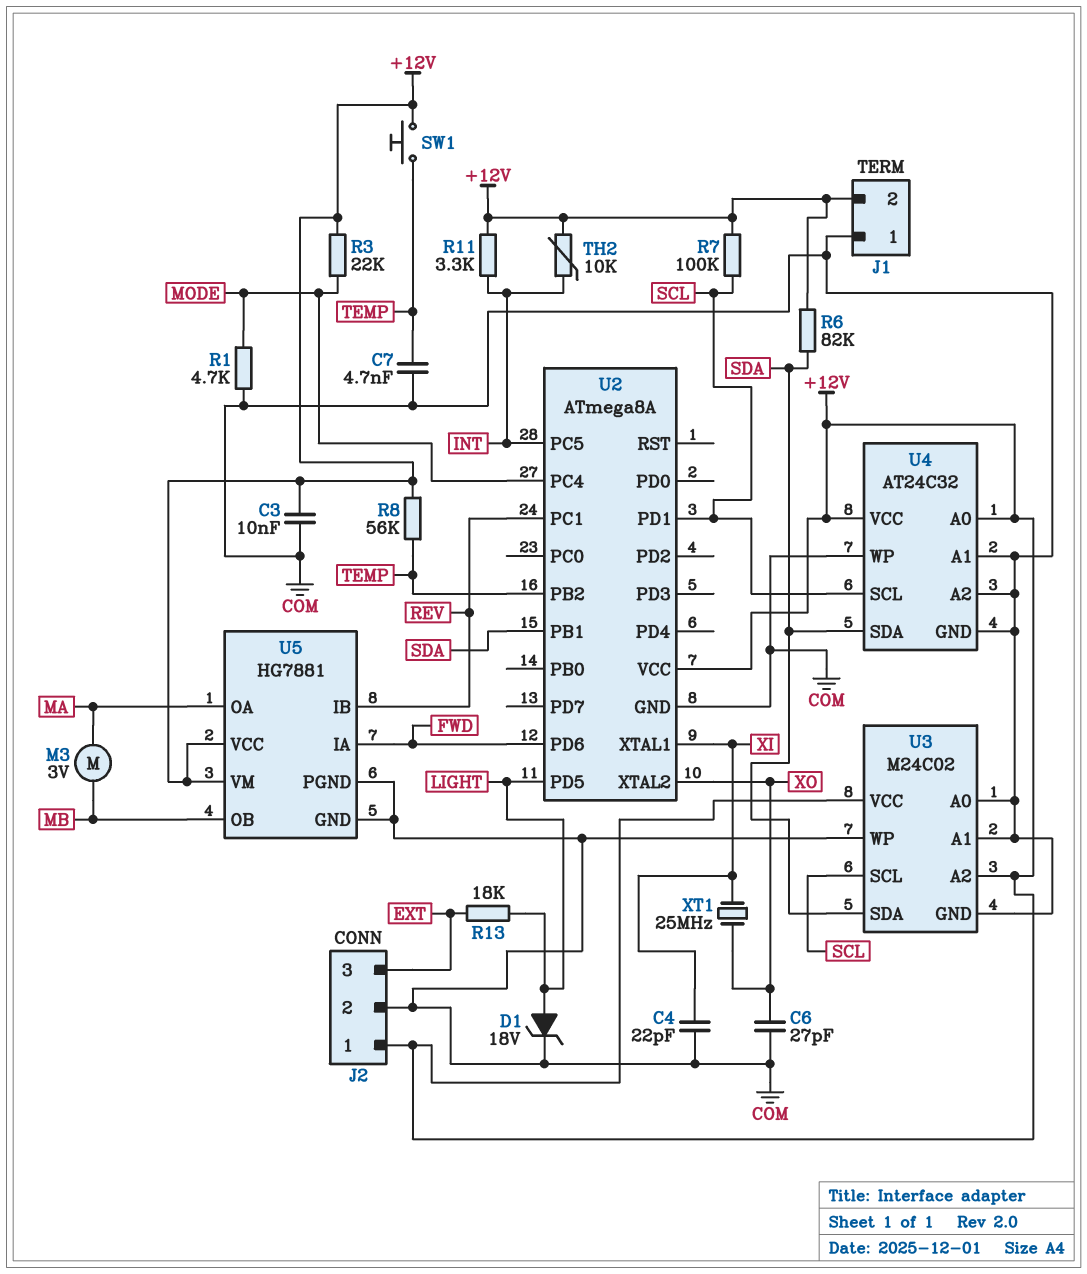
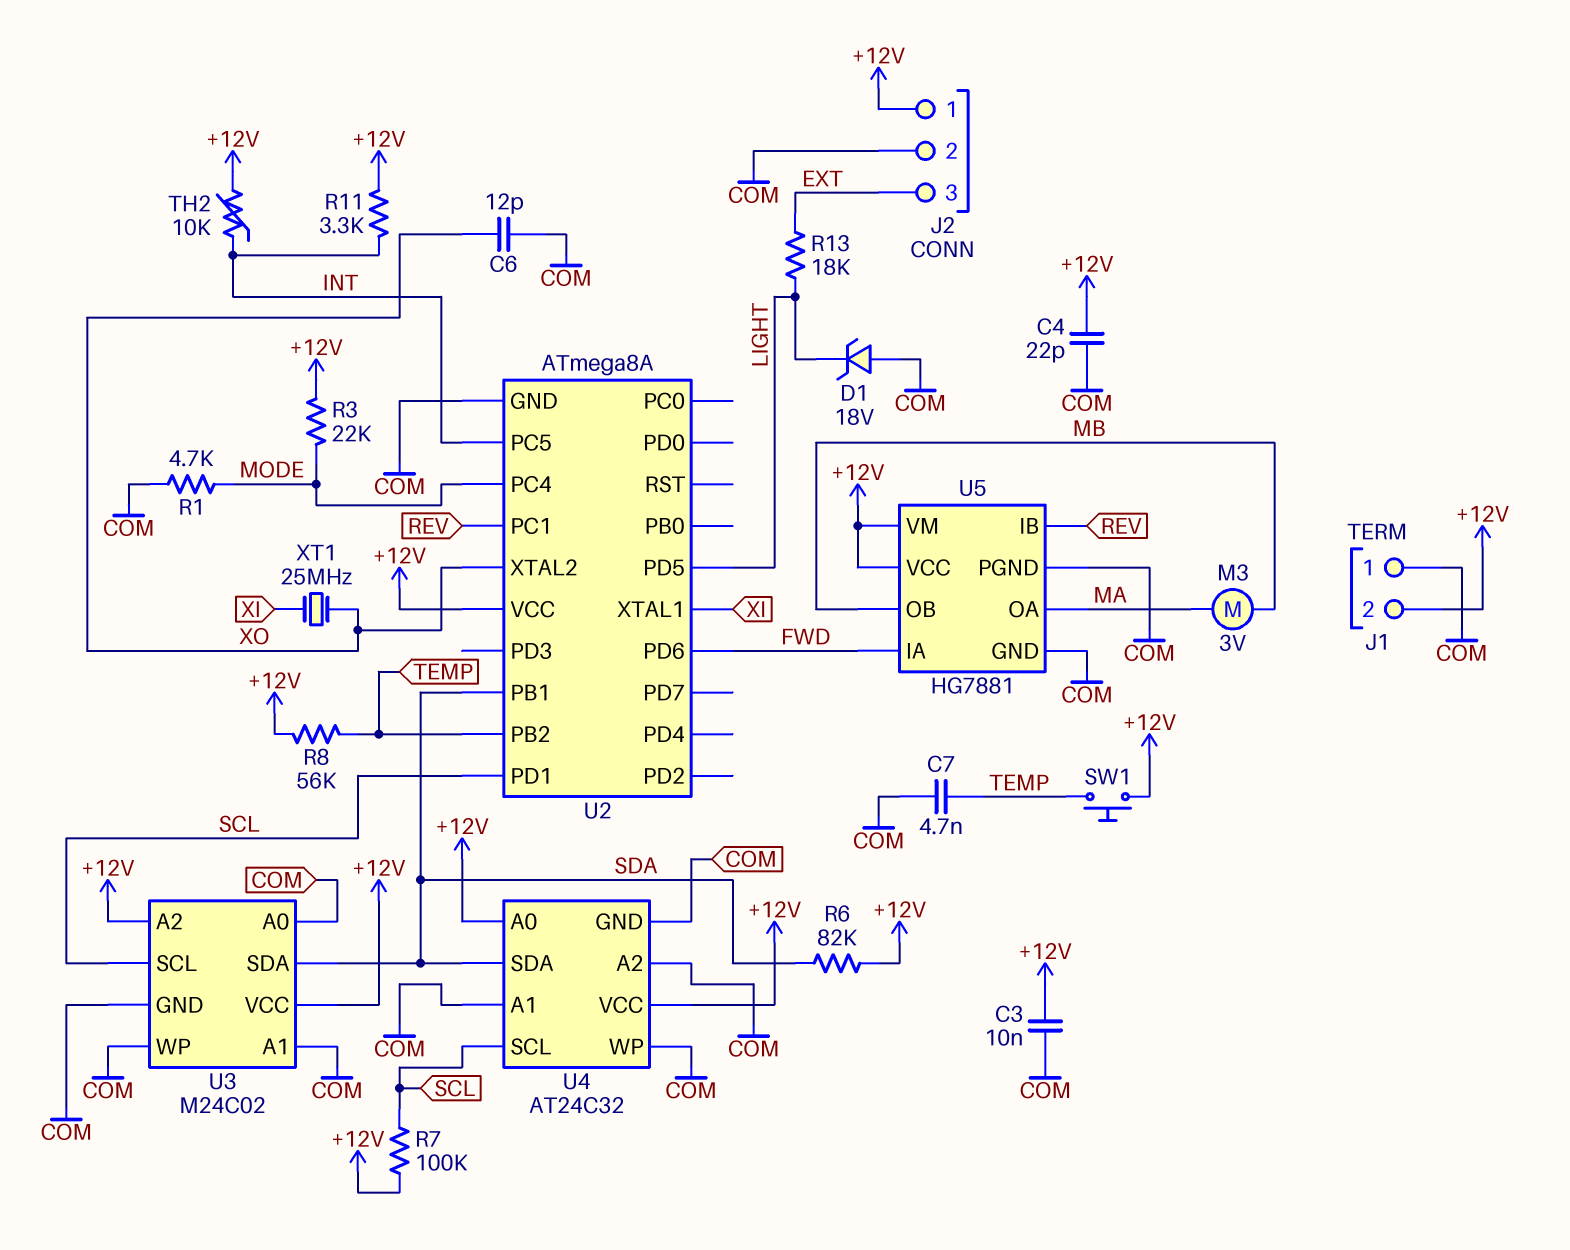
C4: 22pF (COM, XI) -> 22pF (+12V, COM)
C6: 27pF (COM, XO) -> 12pF (COM, XO)
D1: zener 18V (A LIGHT, K COM) -> zener 18V (A COM, K LIGHT)

